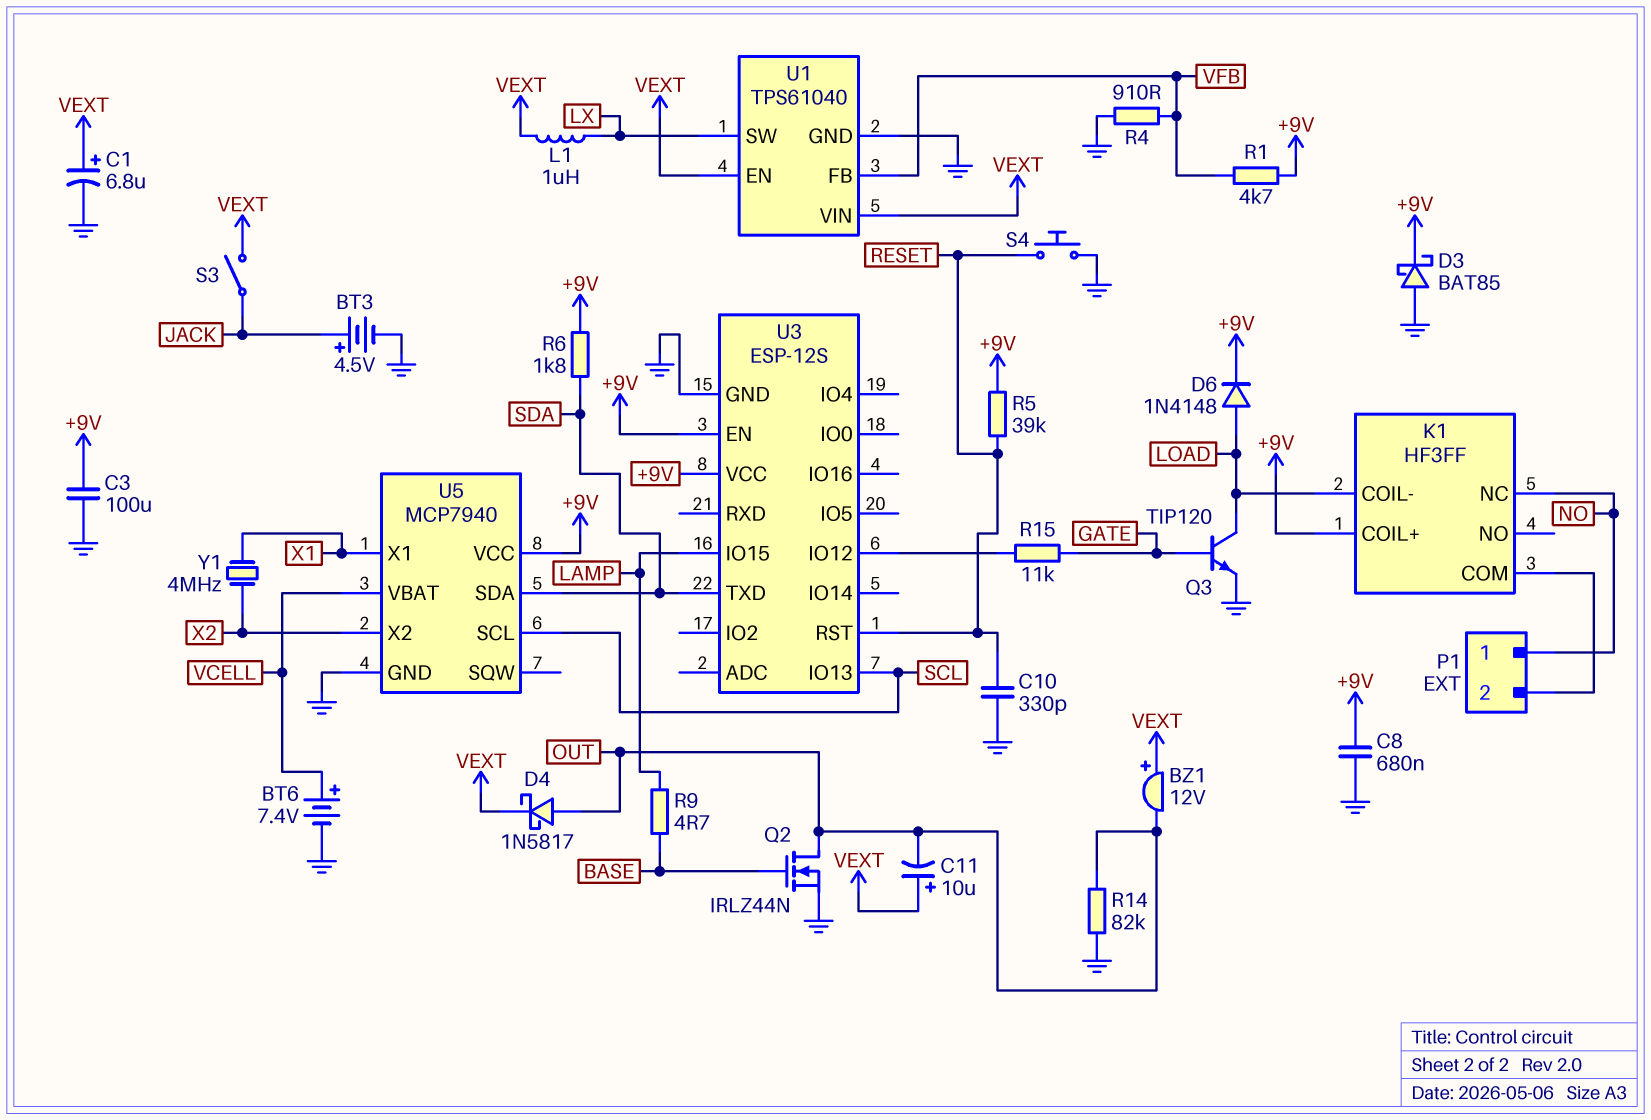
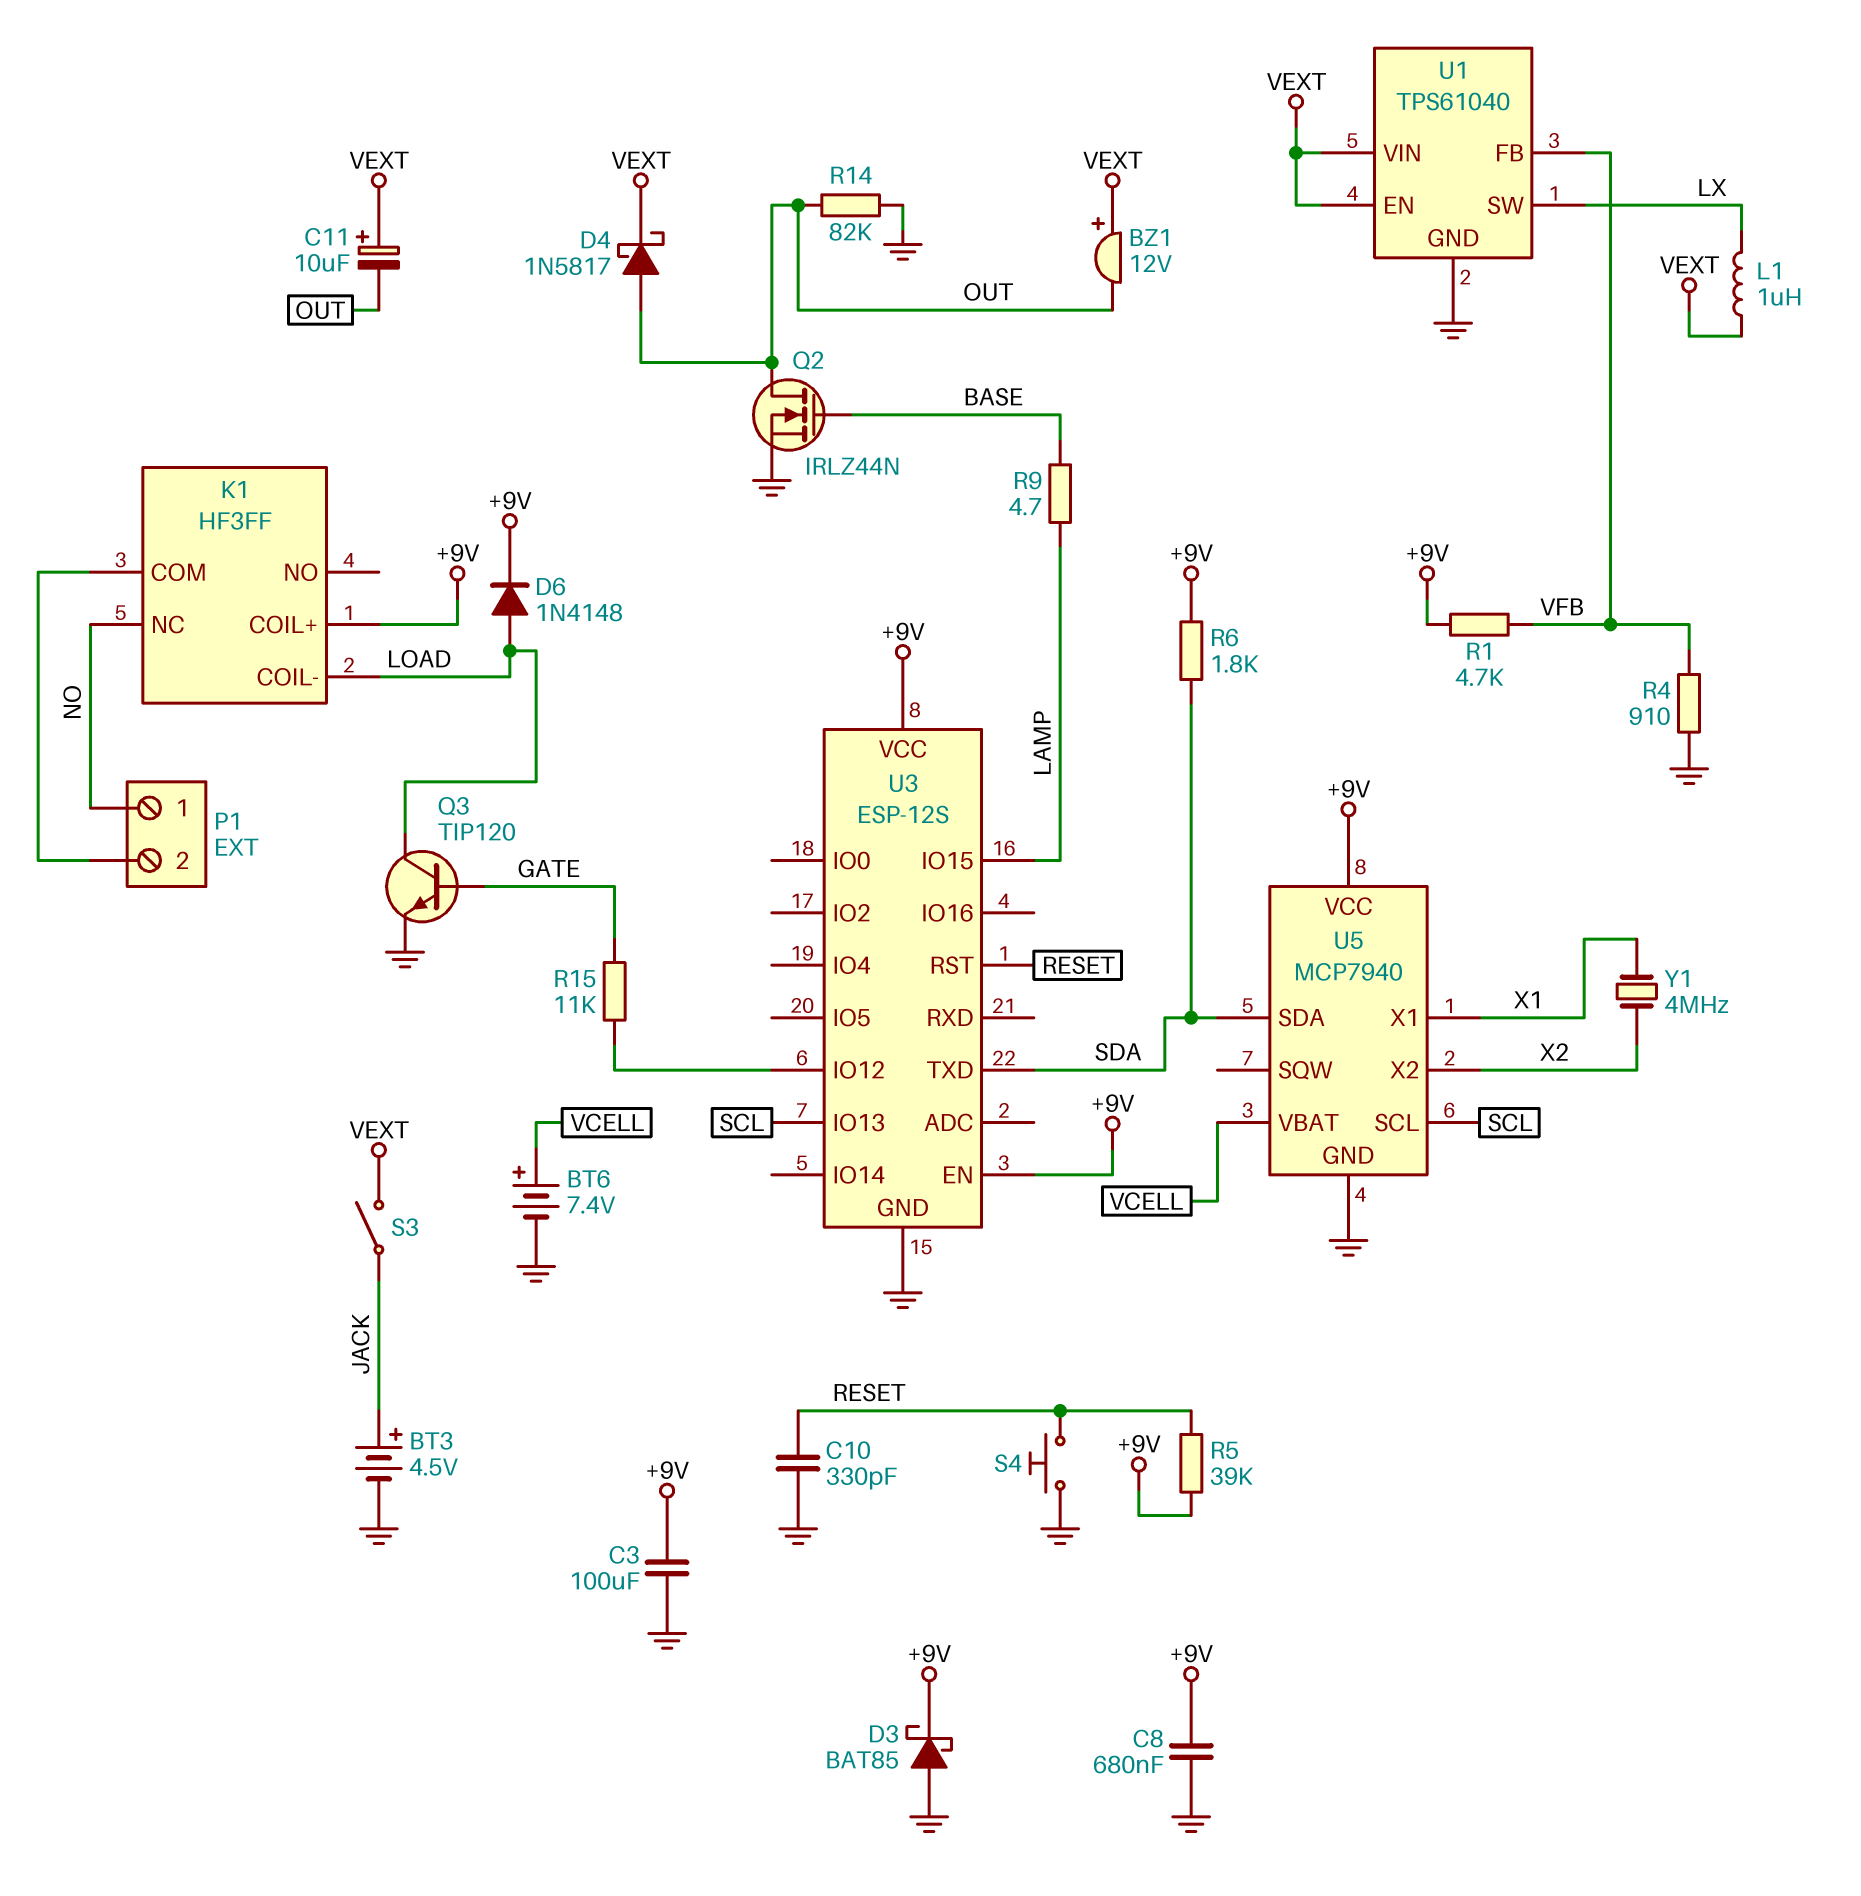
C1: 6.8uF (plus VEXT, minus GND) -> none

